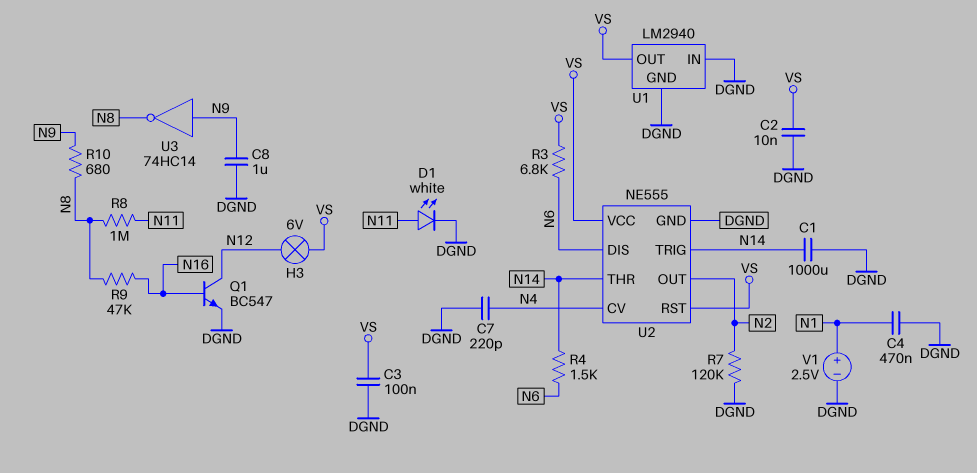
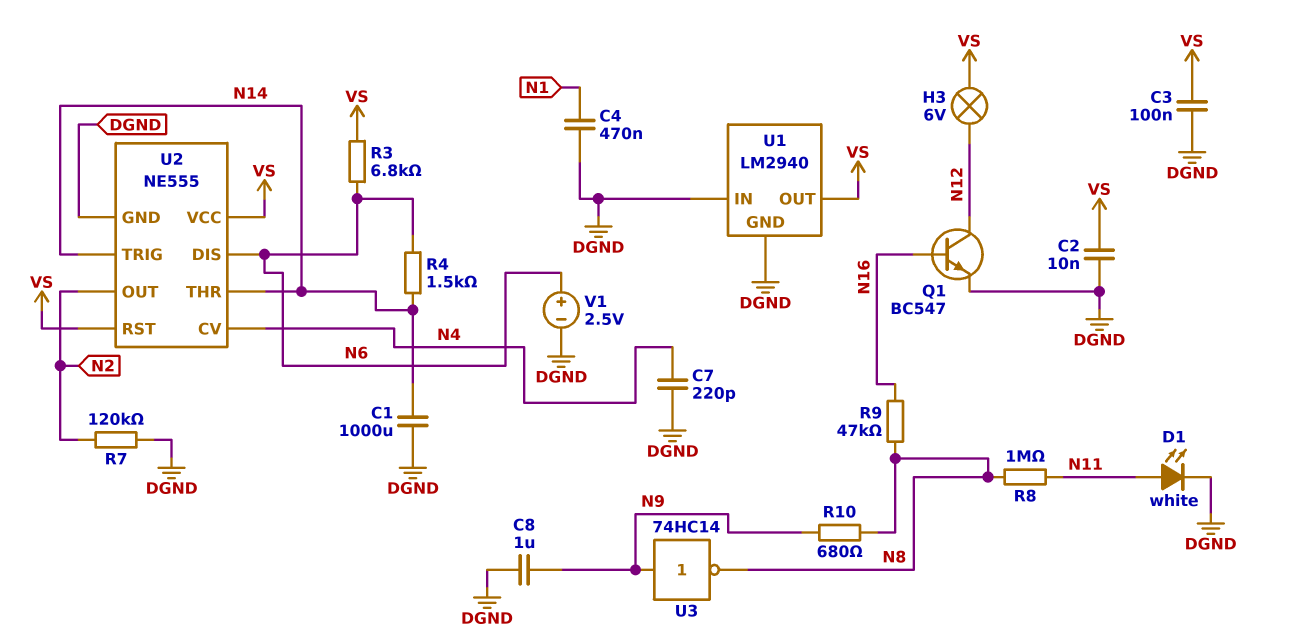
V1: 2.5V (plus N1, minus DGND) -> 2.5V (plus N6, minus DGND)

